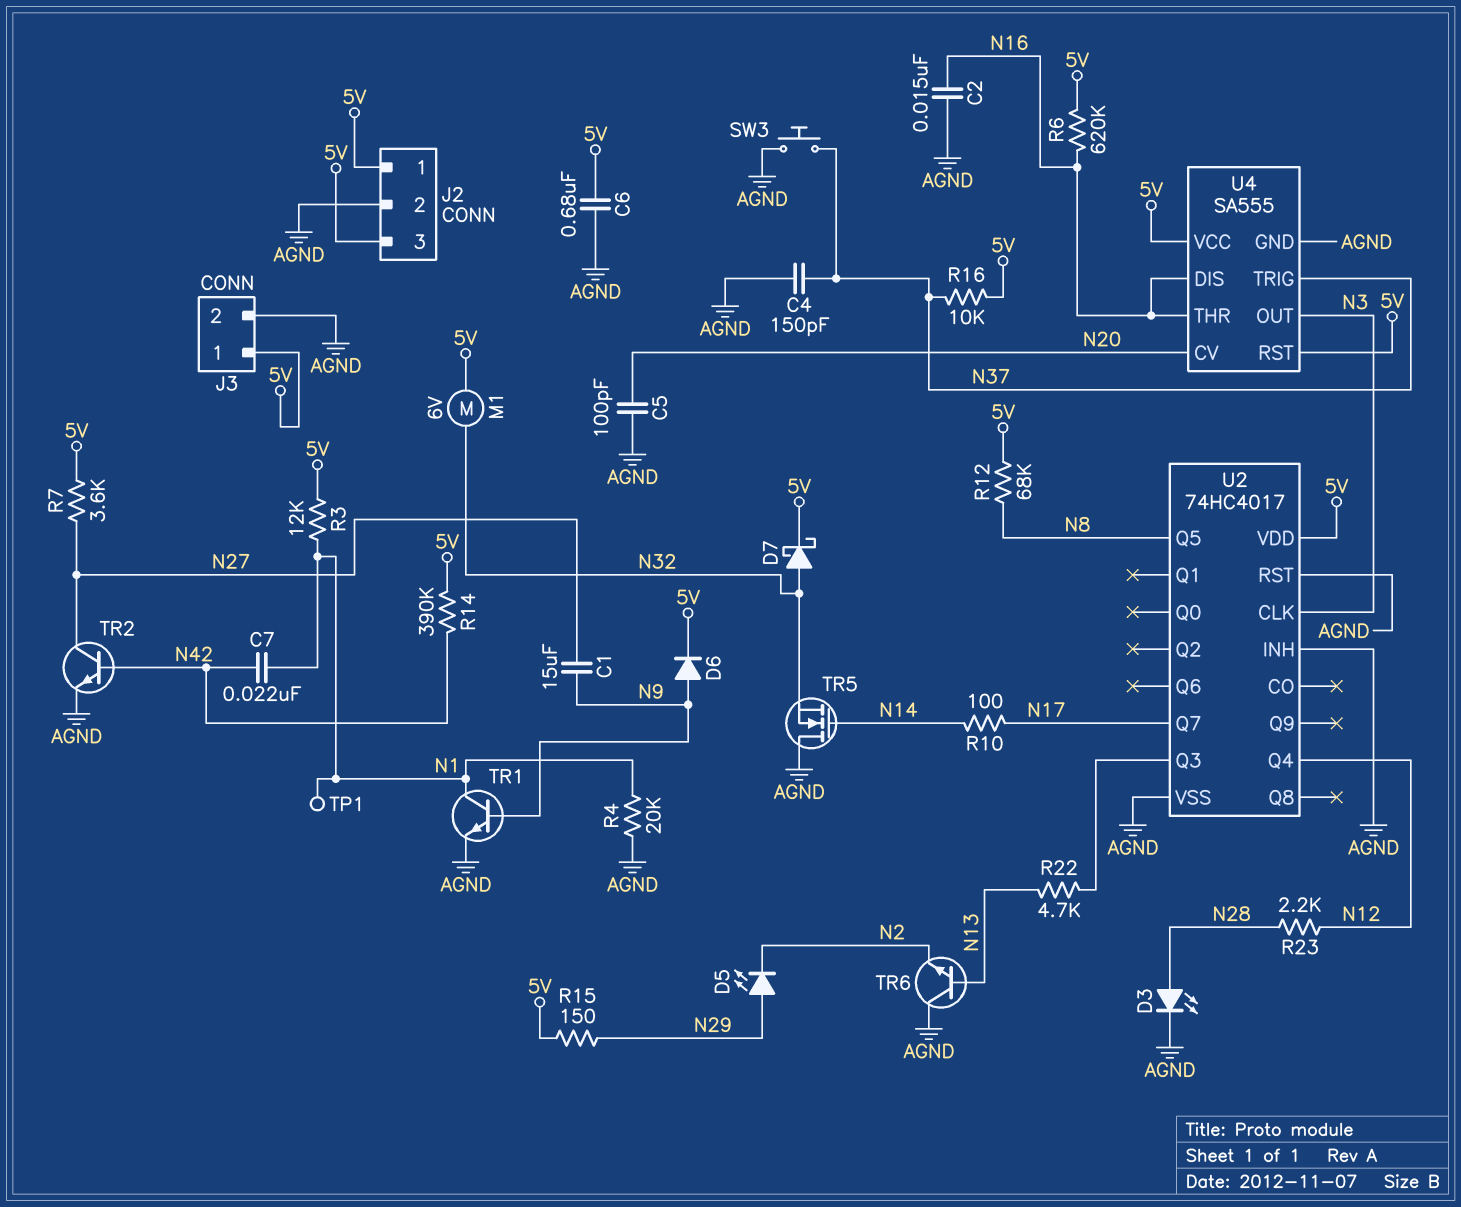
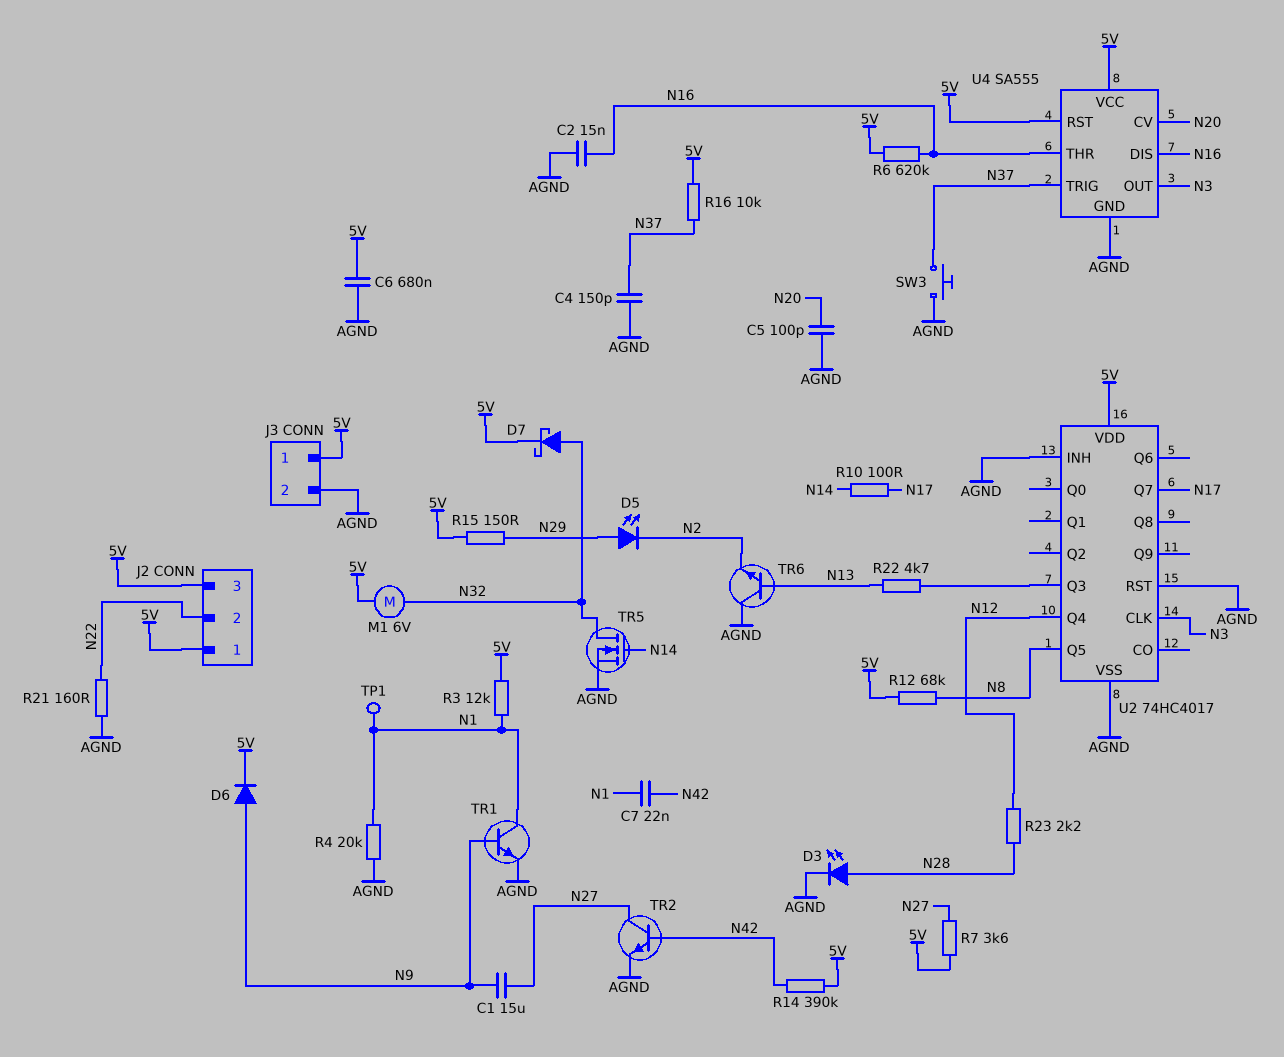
J2 pin 2: AGND -> N22
R21: none -> 160 (AGND, N22)
TR5: NMOS (G N14, D AGND, S N32) -> NMOS (G N14, D N32, S AGND)

